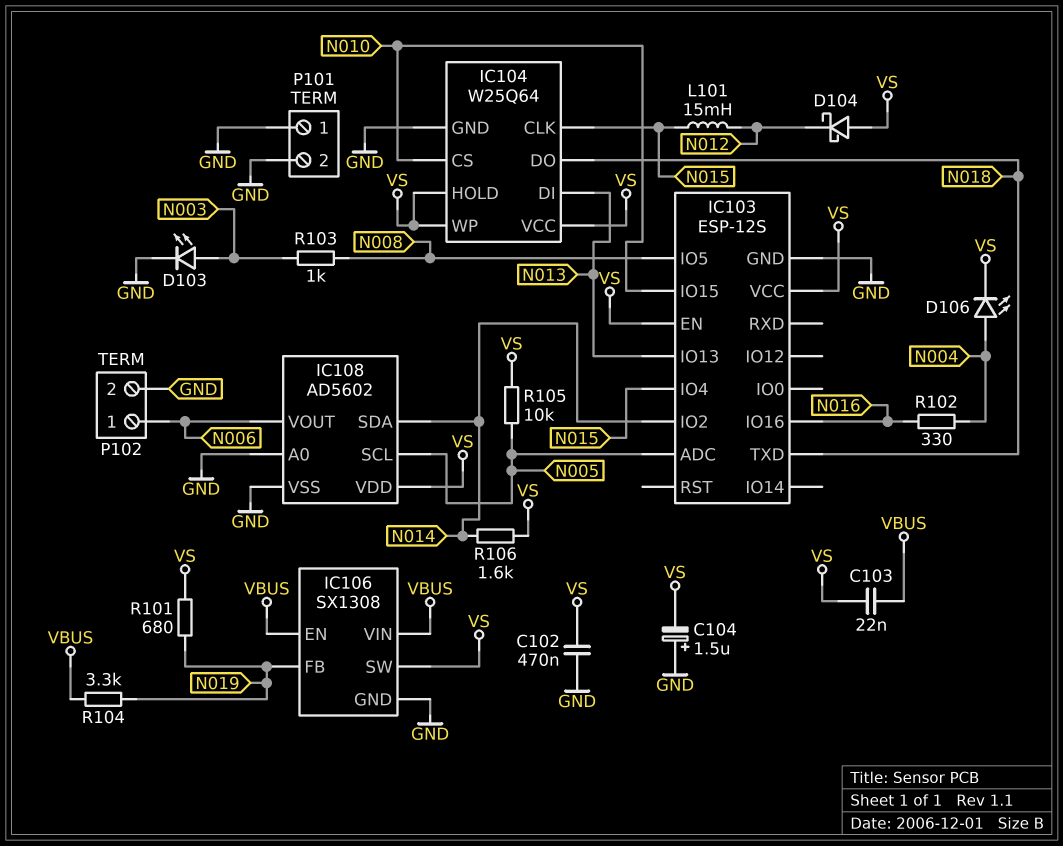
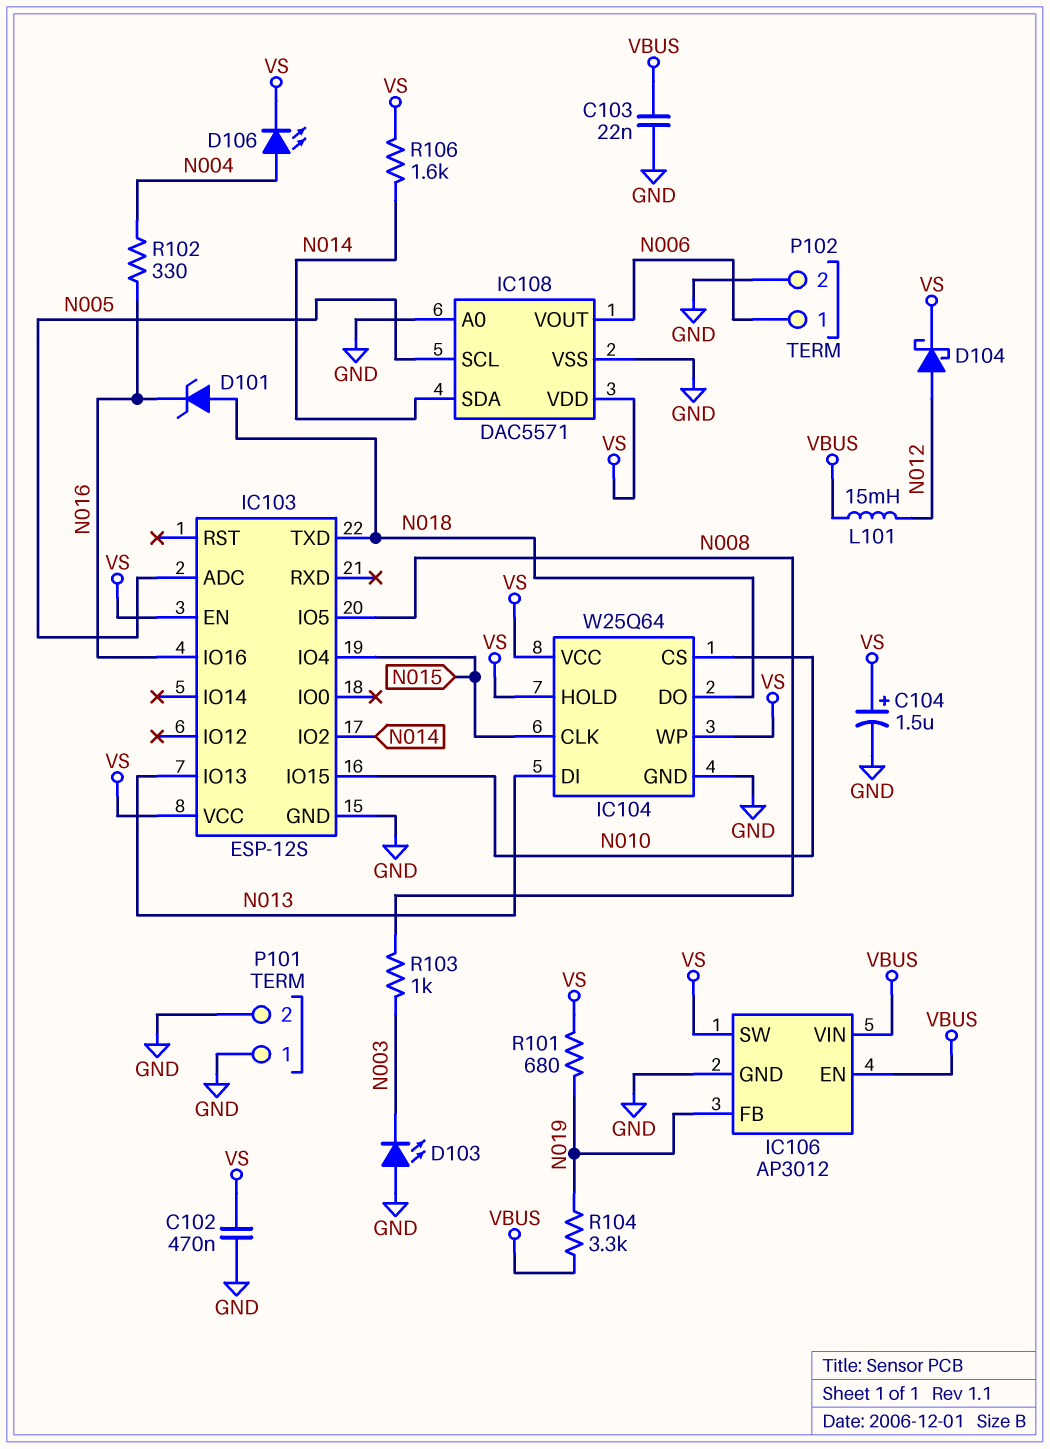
C103: 22nF (VBUS, VS) -> 22nF (GND, VBUS)
C104: 1.5uF (plus GND, minus VS) -> 1.5uF (plus VS, minus GND)
D101: none -> zener (A N018, K N016)
D103: LED (A N003, K GND) -> LED (A GND, K N003)
D104: schottky (A VS, K N012) -> schottky (A N012, K VS)
IC106: SX1308 -> AP3012
IC108: AD5602 -> DAC5571
L101: 15mH (N012, N015) -> 15mH (N012, VBUS)
R105: 10k (N005, VS) -> none

